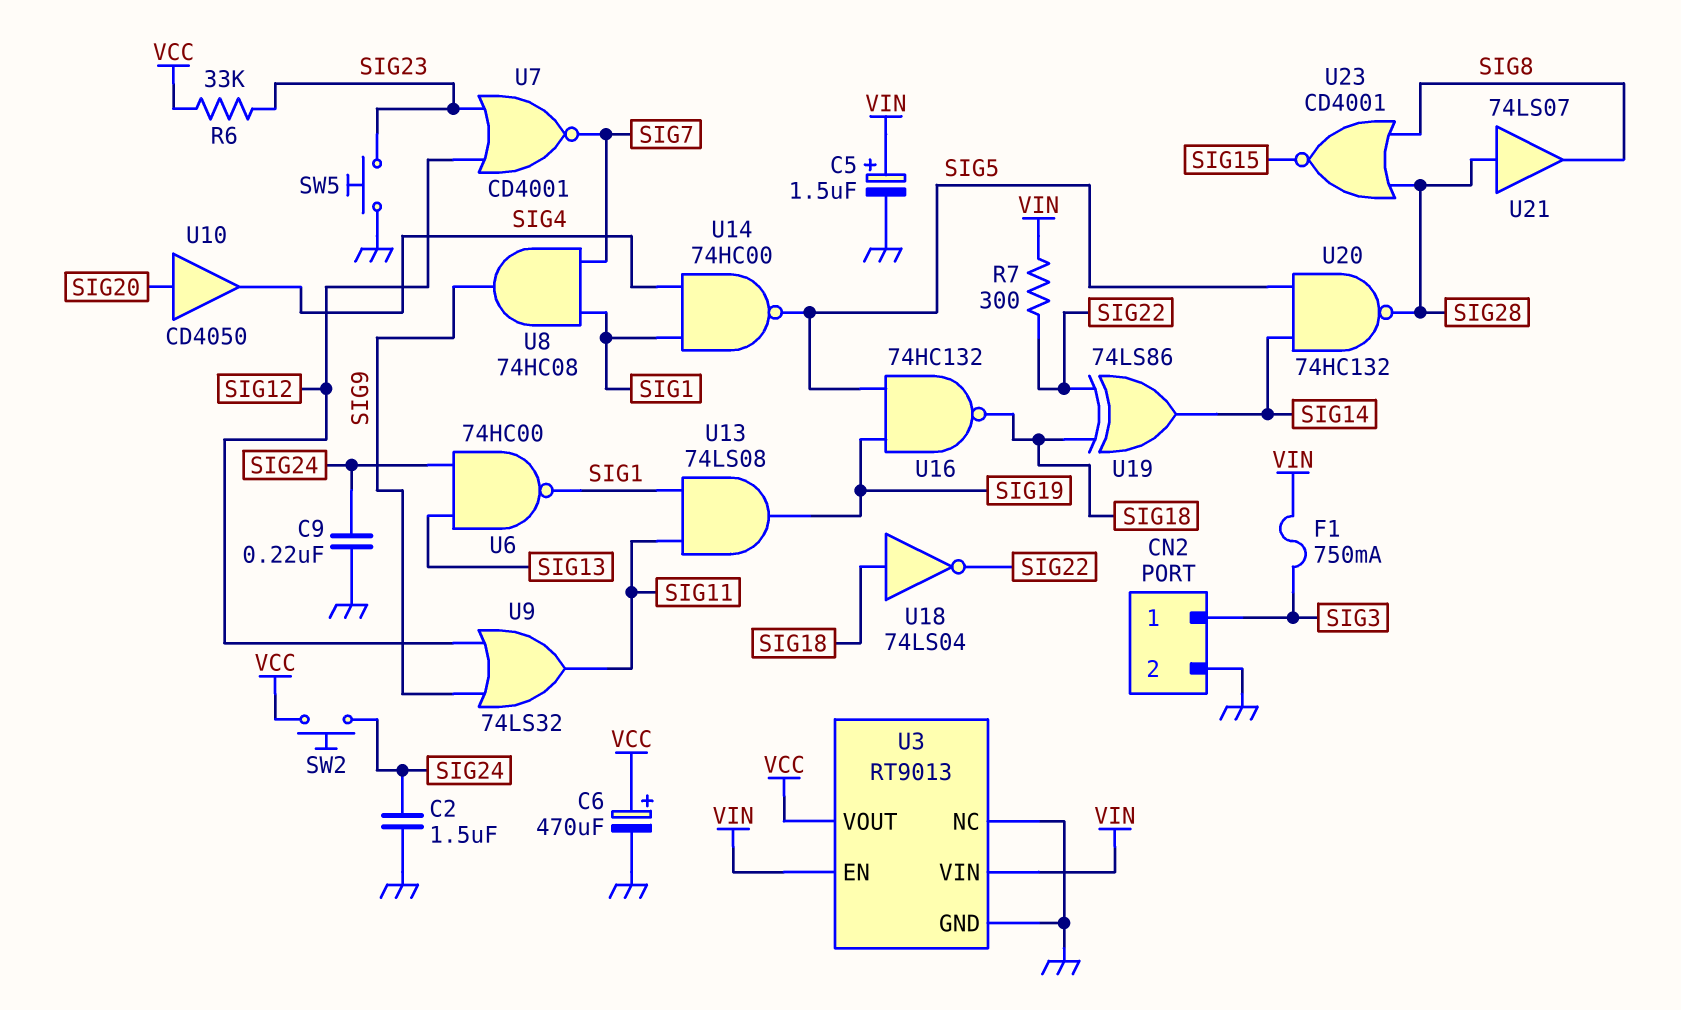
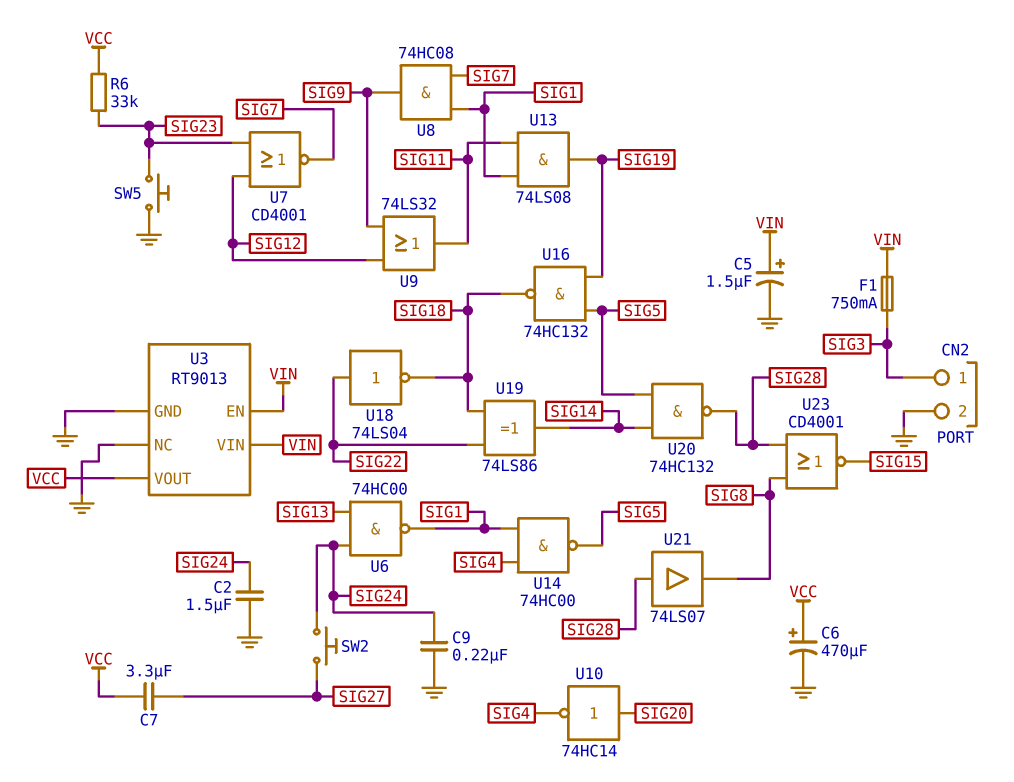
C7: none -> 3.3uF (SIG27, VCC)
R7: 300 (SIG22, VIN) -> none
SW2: button (SIG24, VCC) -> button (SIG24, SIG27)
U10: buffer CD4050 (in SIG20, out SIG4) -> NOT 74HC14 (in SIG20, out SIG4)
U18: NOT 74LS04 (in SIG18, out SIG22) -> NOT 74LS04 (in SIG22, out SIG18)

